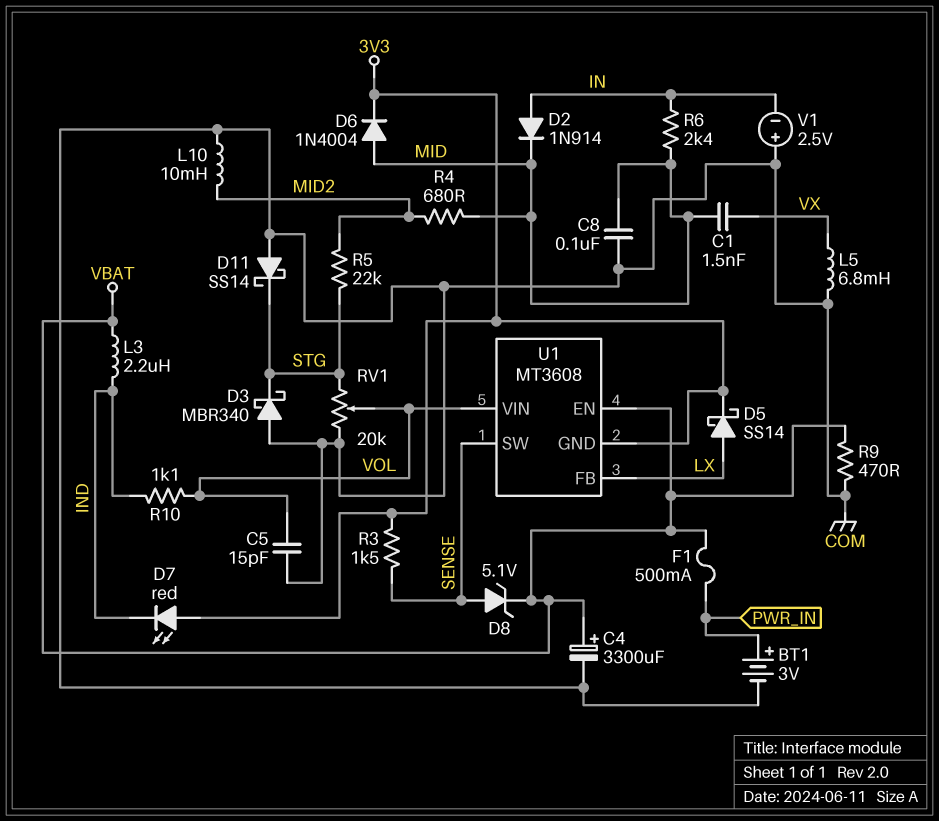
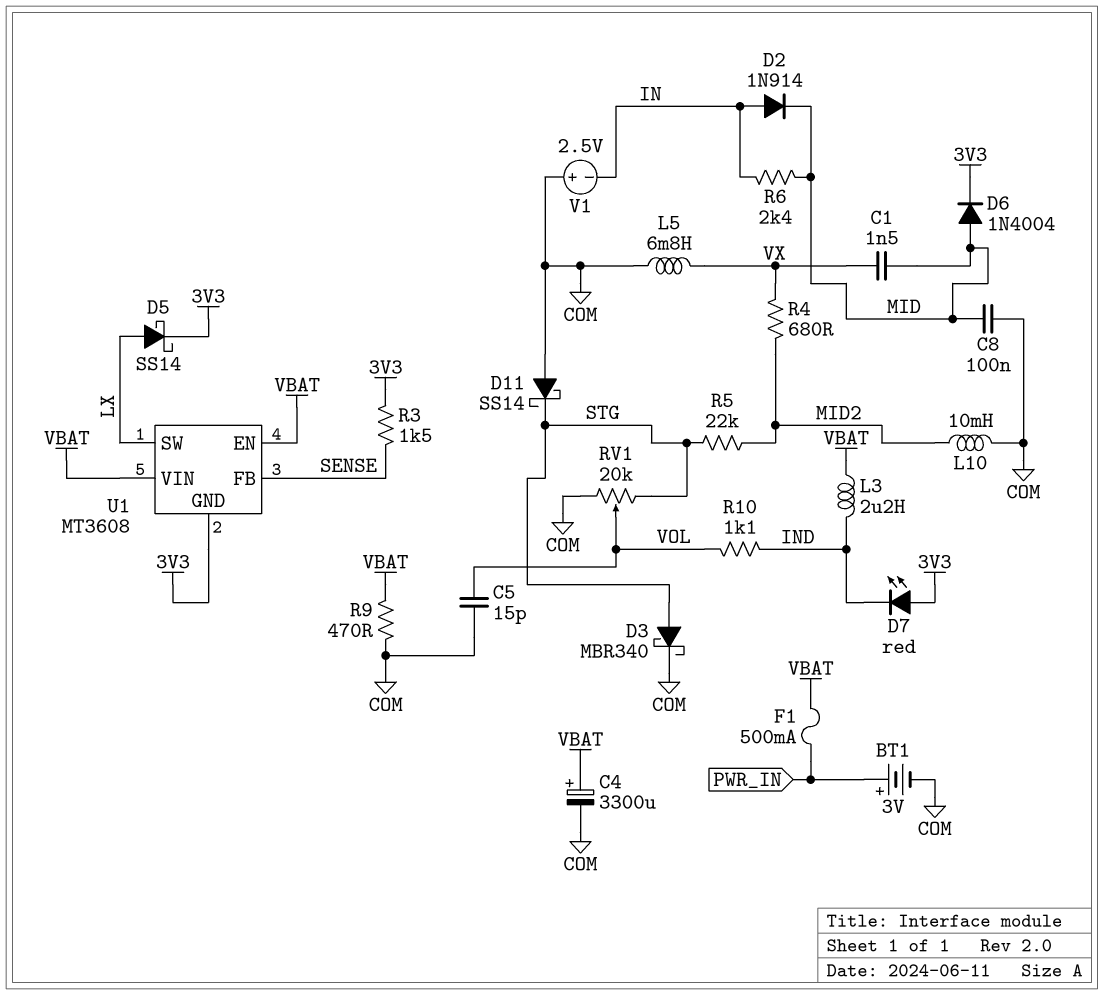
D3: schottky MBR340 (A COM, K STG) -> schottky MBR340 (A STG, K COM)
D8: zener 5.1V (A SENSE, K VBAT) -> none
R4: 680 (MID, MID2) -> 680 (MID2, VX)
U1 pin FB: LX -> SENSE
U1 pin SW: SENSE -> LX
U1 pin VIN: VOL -> VBAT

